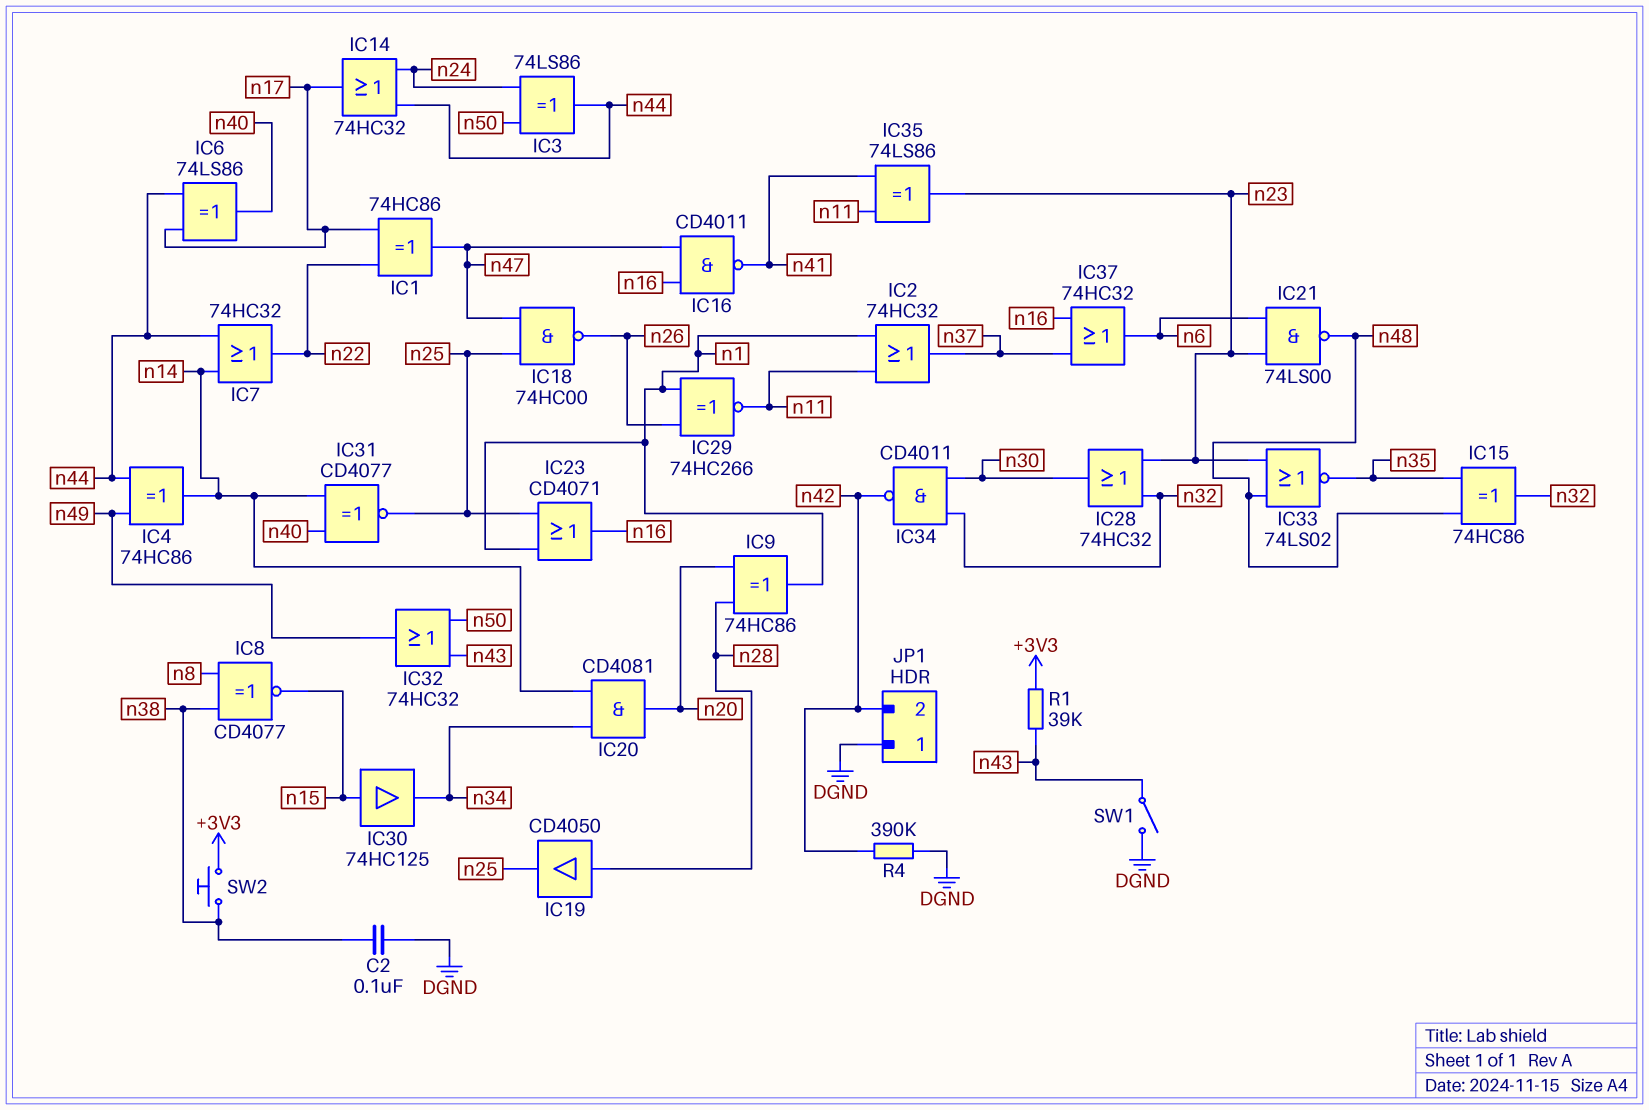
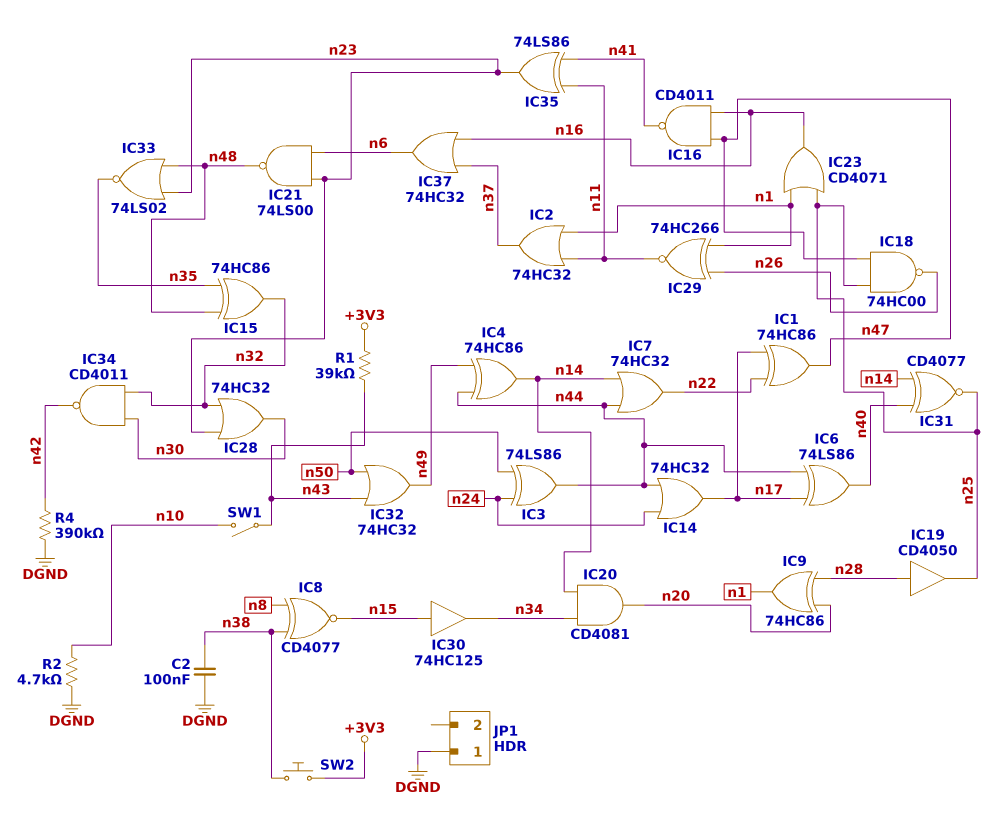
JP1 pin 2: n42 -> none
R2: none -> 4.7k (DGND, n10)
SW1: switch (DGND, n43) -> switch (n10, n43)

